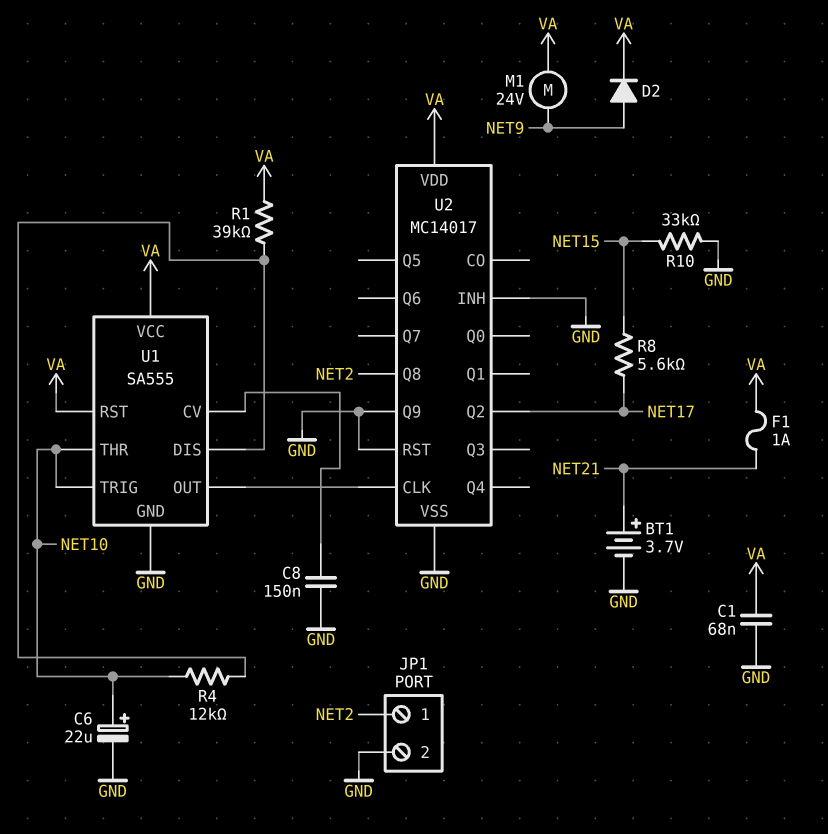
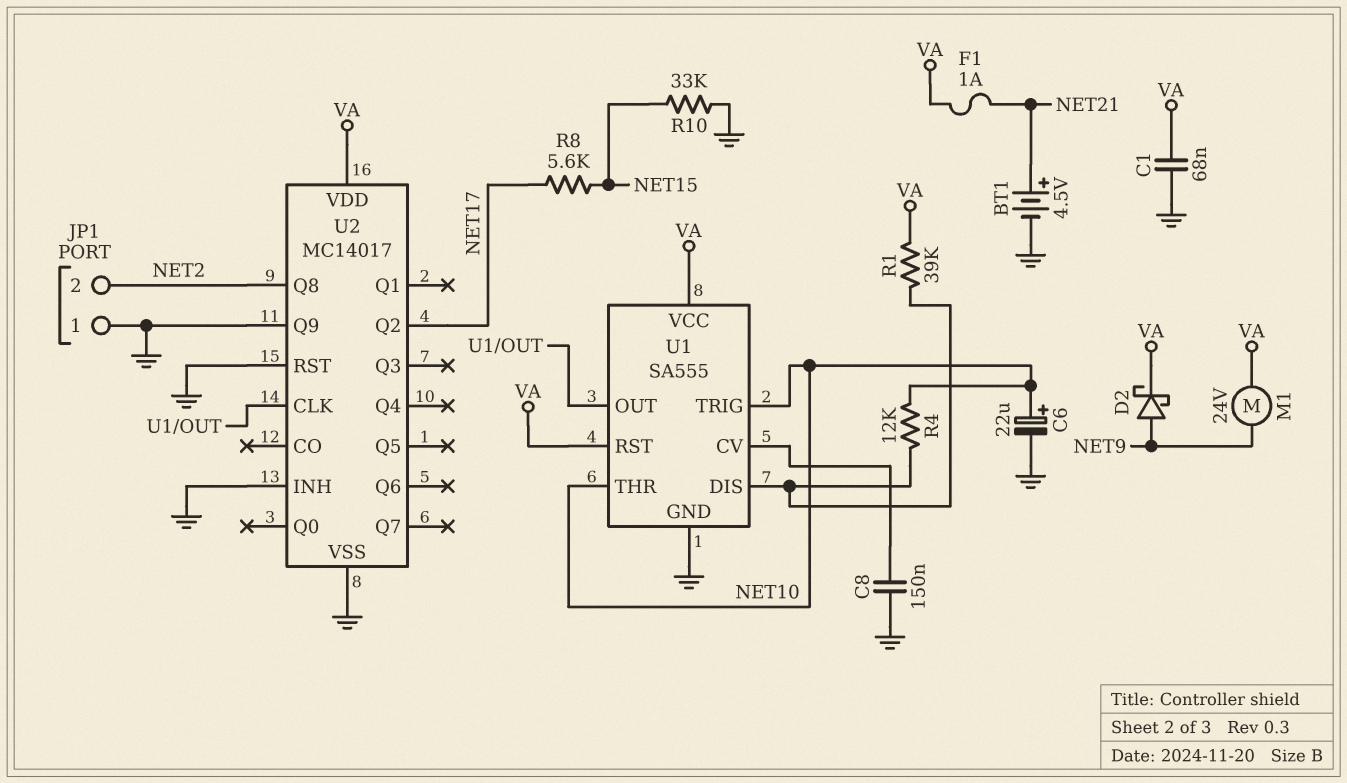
BT1: 3.7V (plus NET21, minus GND) -> 4.5V (plus NET21, minus GND)
D2: diode (A NET9, K VA) -> schottky (A NET9, K VA)
JP1 pin 1: NET2 -> GND
JP1 pin 2: GND -> NET2

